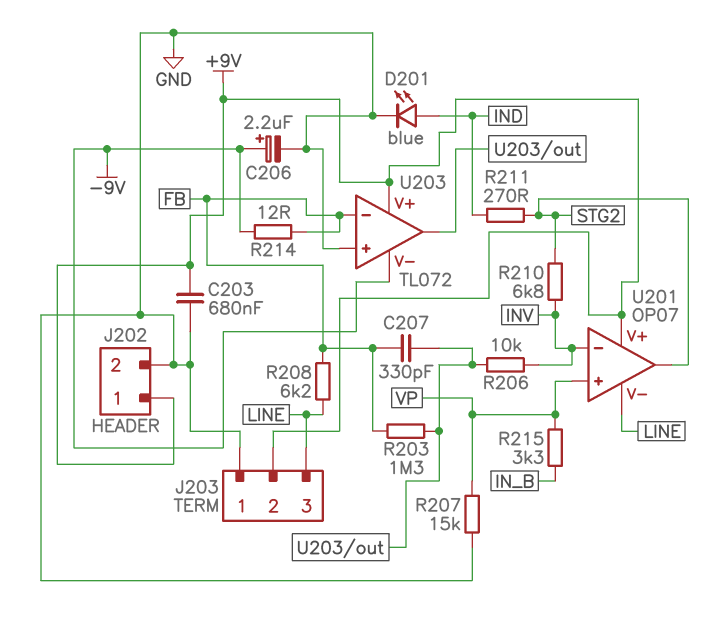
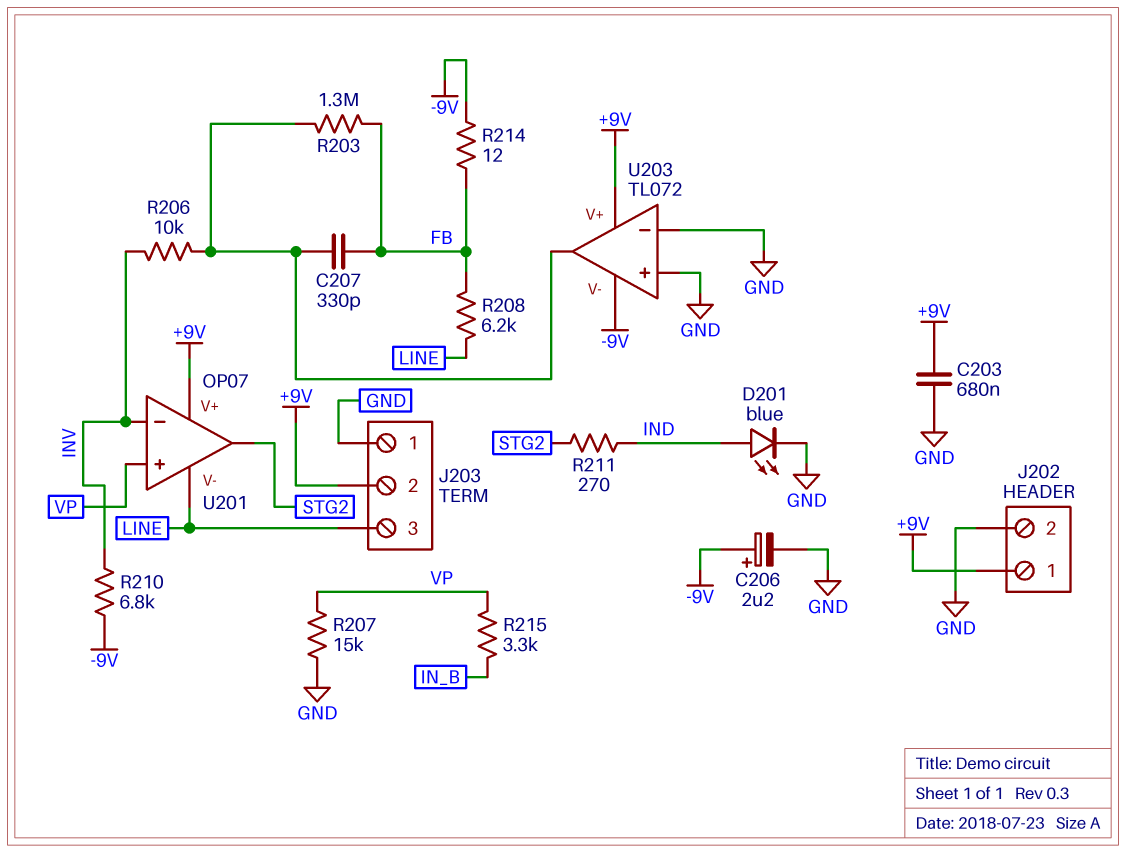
R210: 6.8k (INV, STG2) -> 6.8k (-9V, INV)
U203 pin in-: FB -> GND

